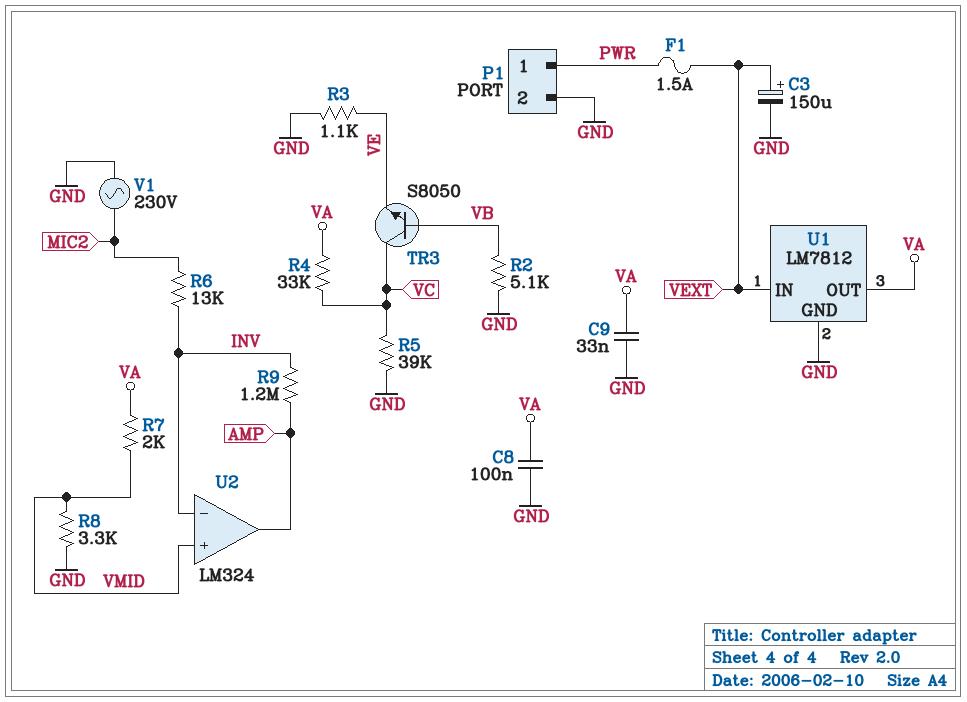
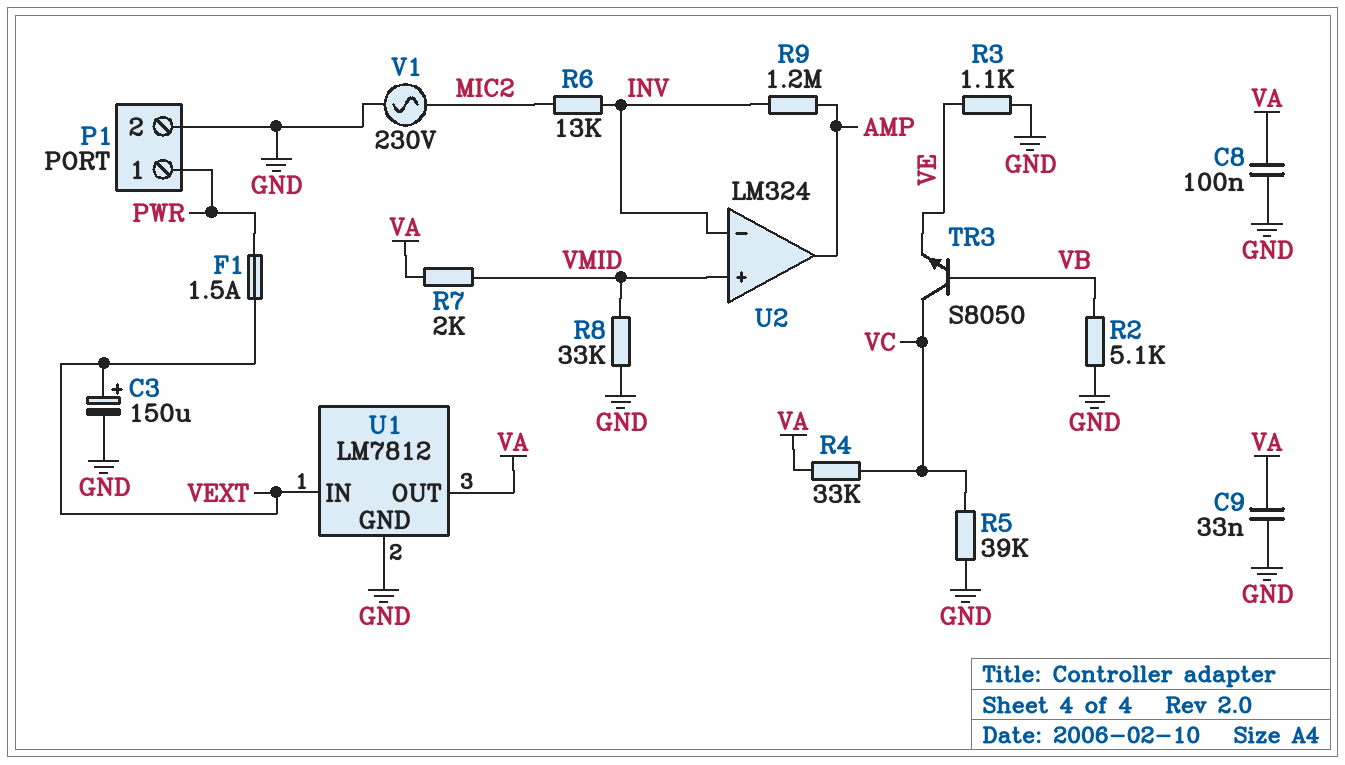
R8: 3.3k (GND, VMID) -> 33k (GND, VMID)

